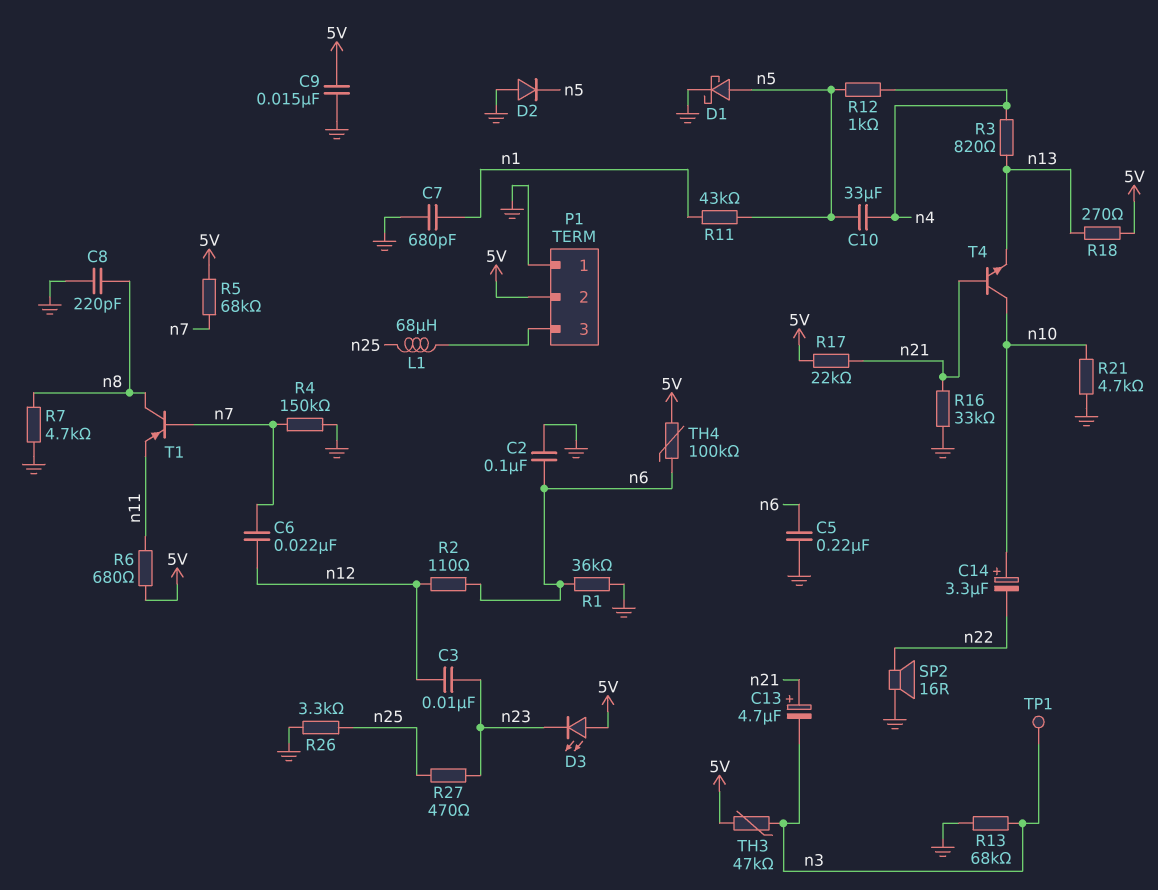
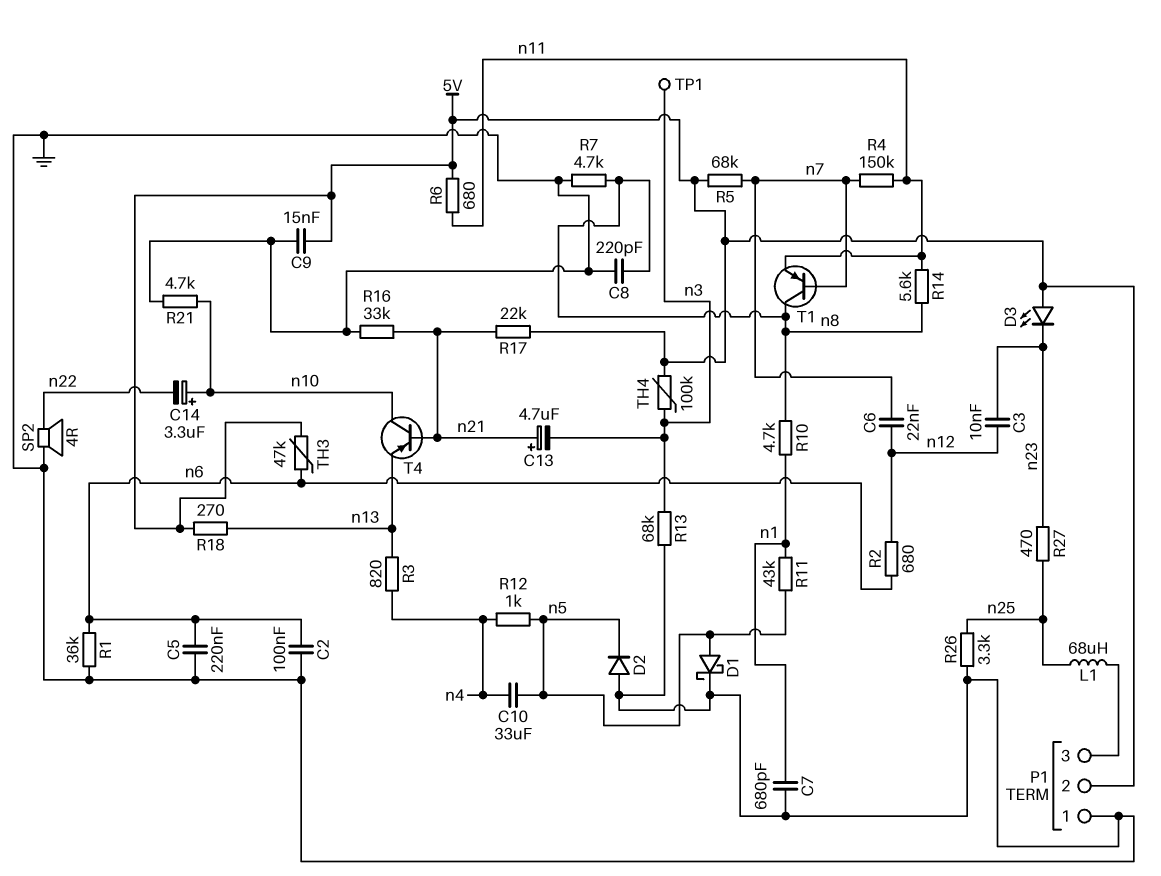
R2: 110 (n6, n12) -> 680 (n6, n12)
R4: 150k (GND, n7) -> 150k (n7, n11)
R10: none -> 4.7k (n1, n8)
R14: none -> 5.6k (n8, n11)
SP2: speaker 16R (GND, n22) -> speaker 4R (GND, n22)
T4: NPN (B n21, C n10, E n13) -> PNP (B n21, C n10, E n13)
TH3: 47k (5V, n3) -> 47k (5V, n6)
TH4: 100k (5V, n6) -> 100k (5V, n3)

